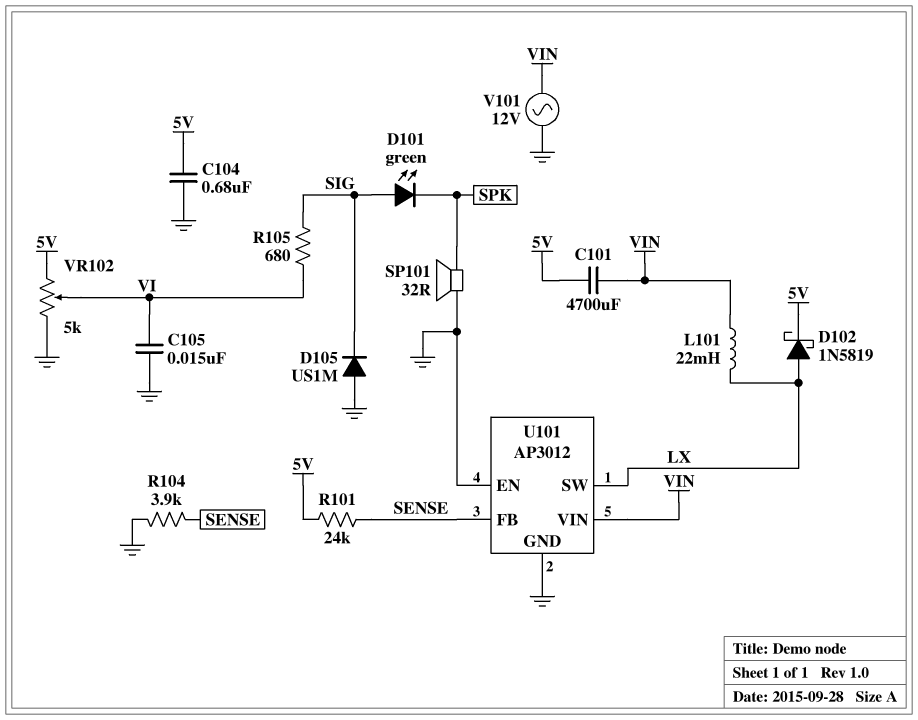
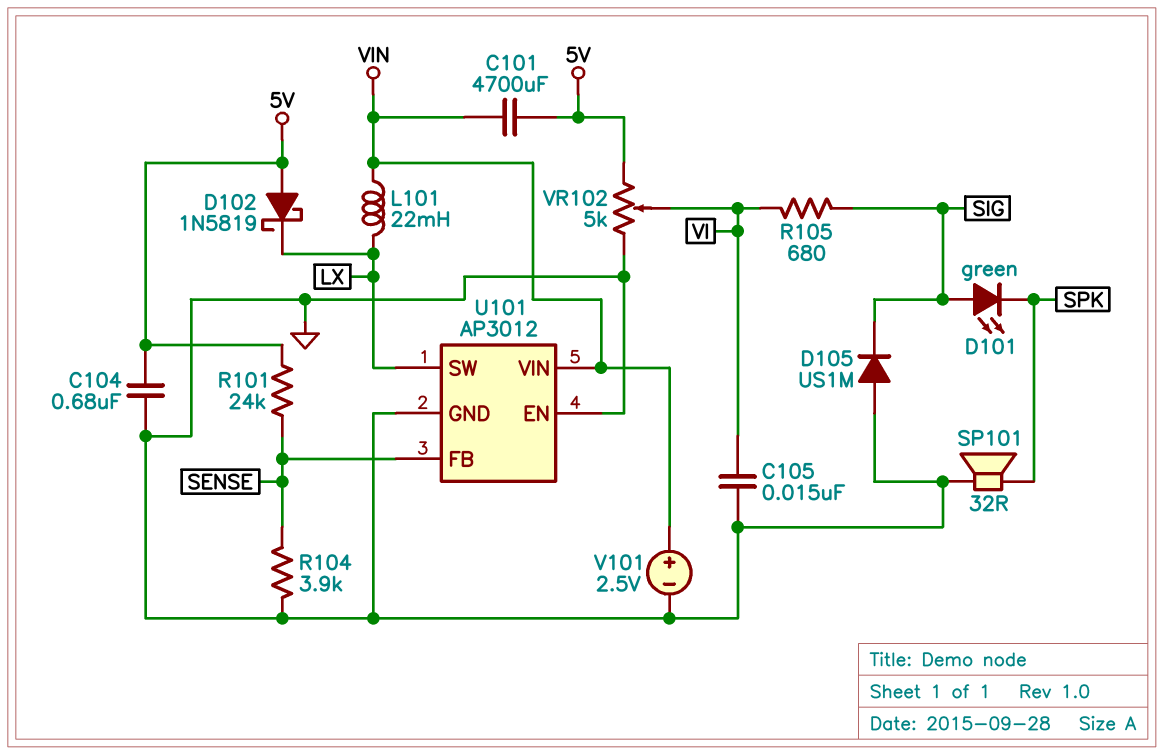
D102: schottky 1N5819 (A LX, K 5V) -> schottky 1N5819 (A 5V, K LX)
V101: AC 12V (GND, VIN) -> 2.5V (plus VIN, minus GND)

